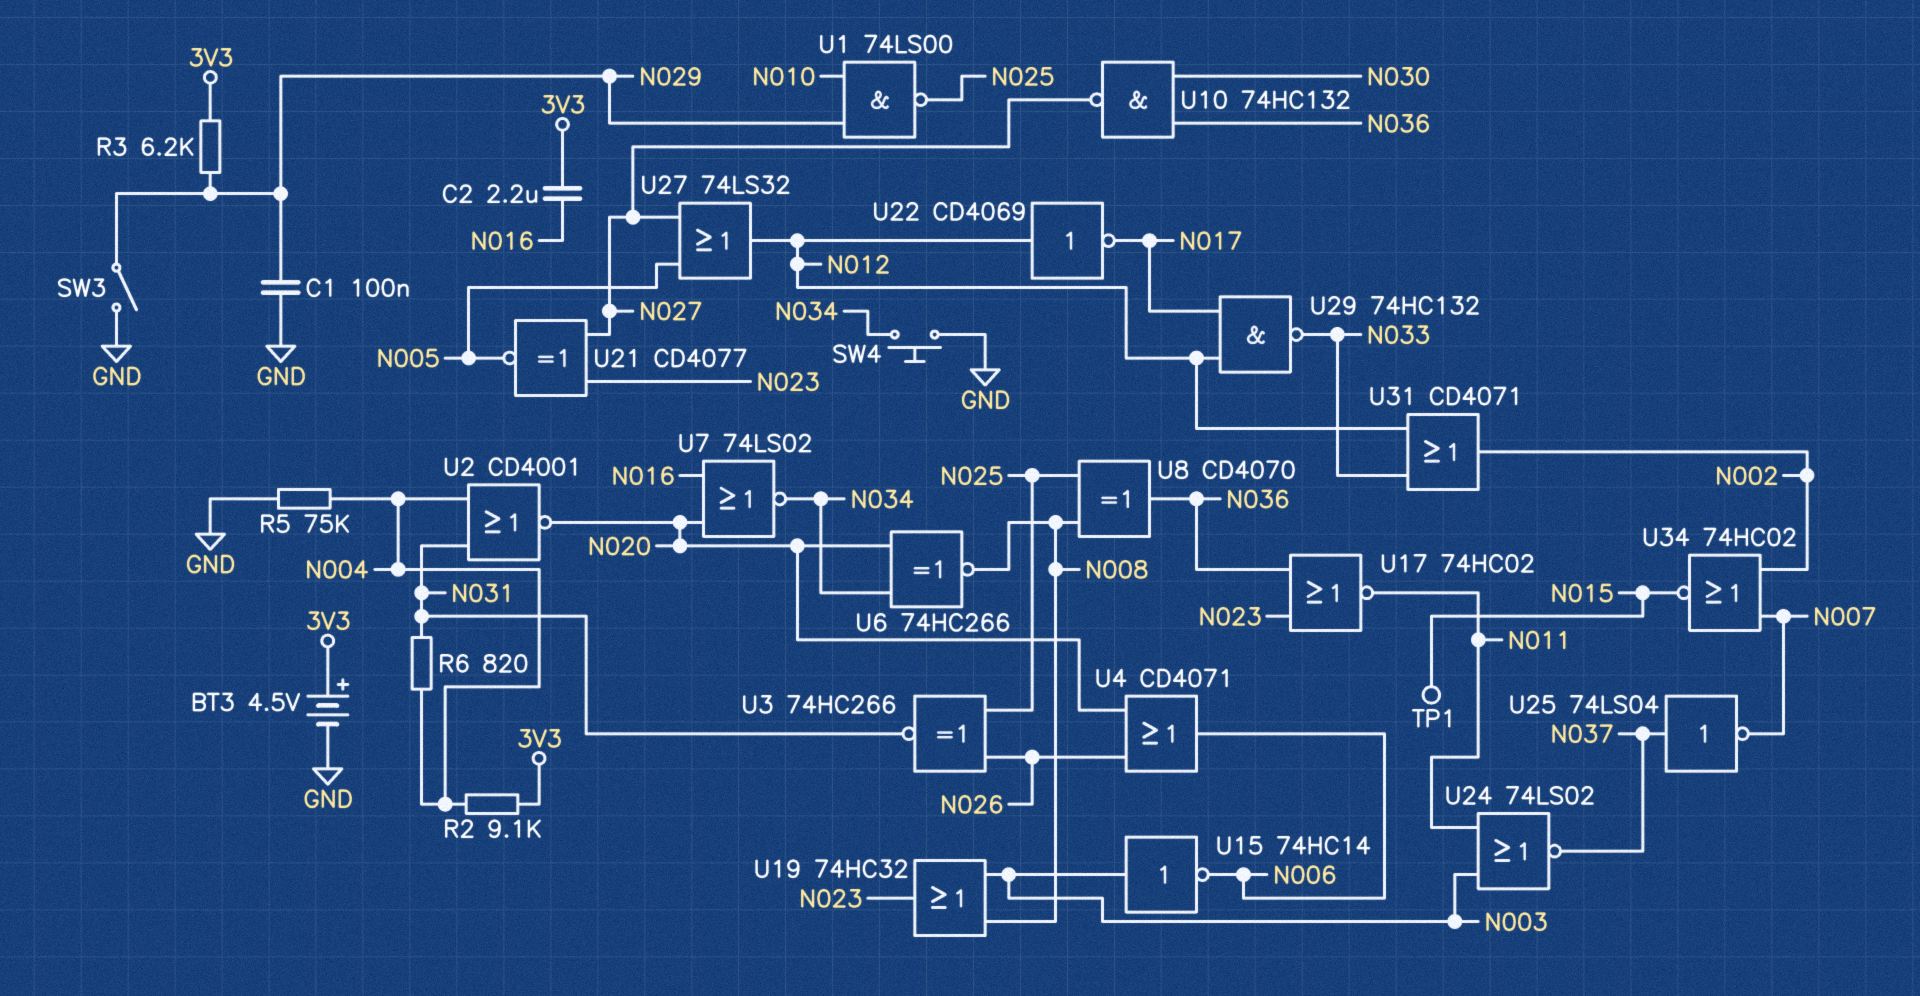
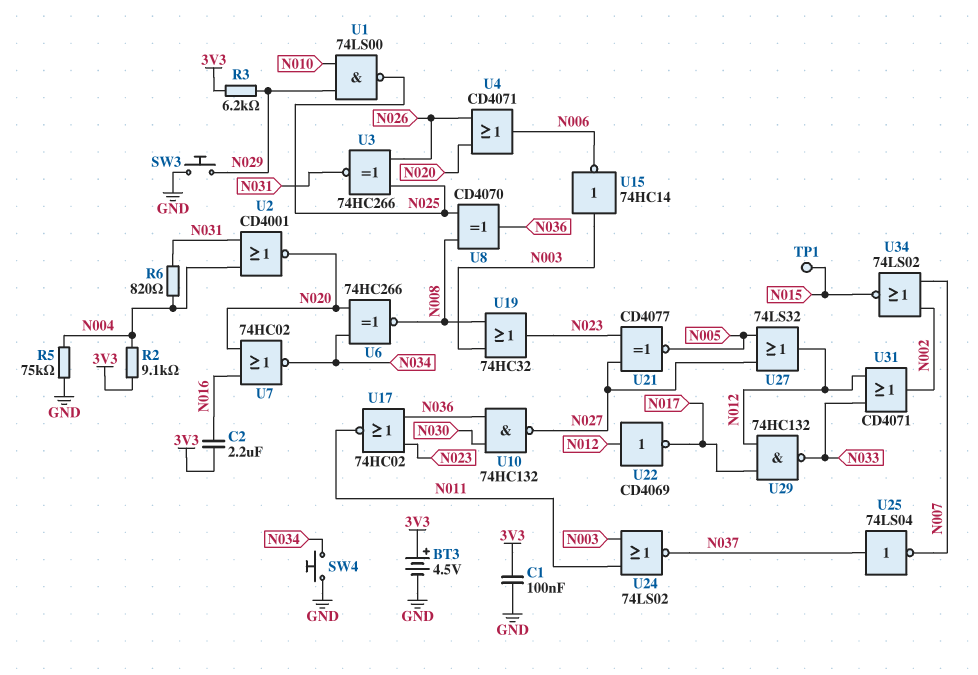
C1: 100nF (GND, N029) -> 100nF (3V3, GND)
SW3: switch (GND, N029) -> button (GND, N029)
U7: NOR 74LS02 (in N016, in N020, out N034) -> NOR 74HC02 (in N016, in N020, out N034)
U34: NOR 74HC02 (in N002, in N007, out N015) -> NOR 74LS02 (in N002, in N007, out N015)

